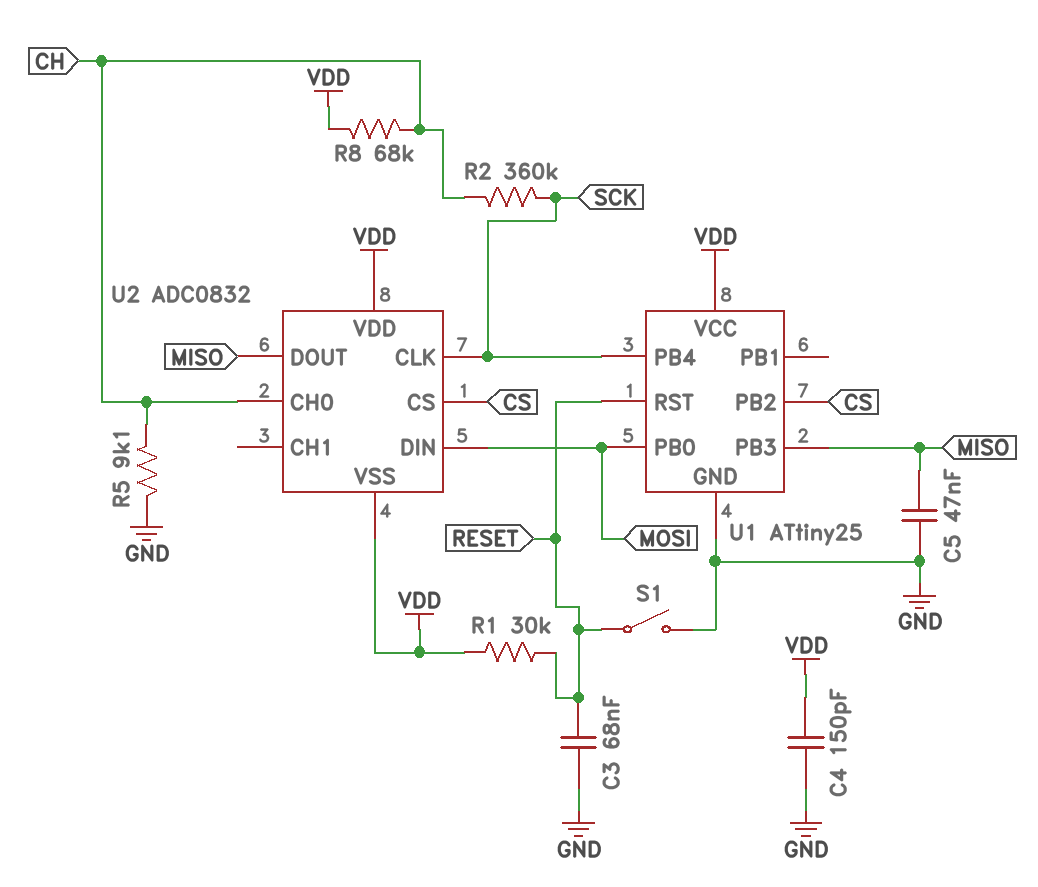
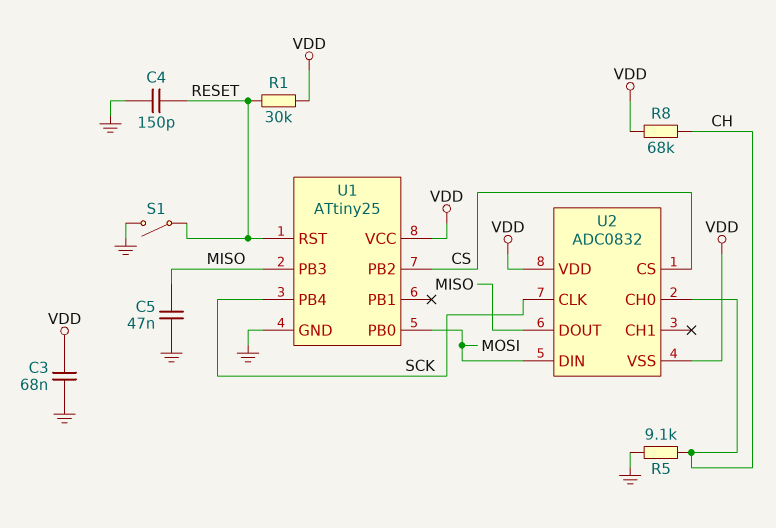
C3: 68nF (GND, RESET) -> 68nF (GND, VDD)
C4: 150pF (GND, VDD) -> 150pF (GND, RESET)
R2: 360k (CH, SCK) -> none

